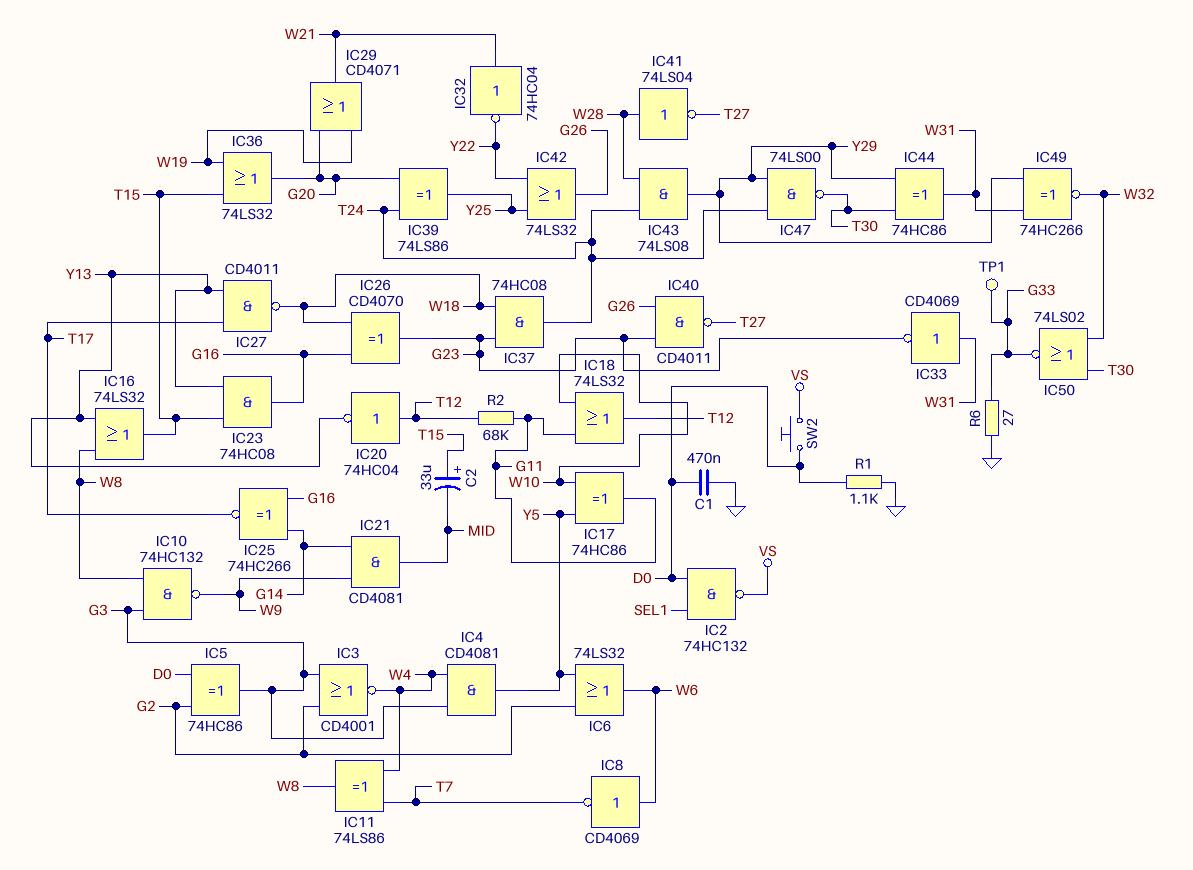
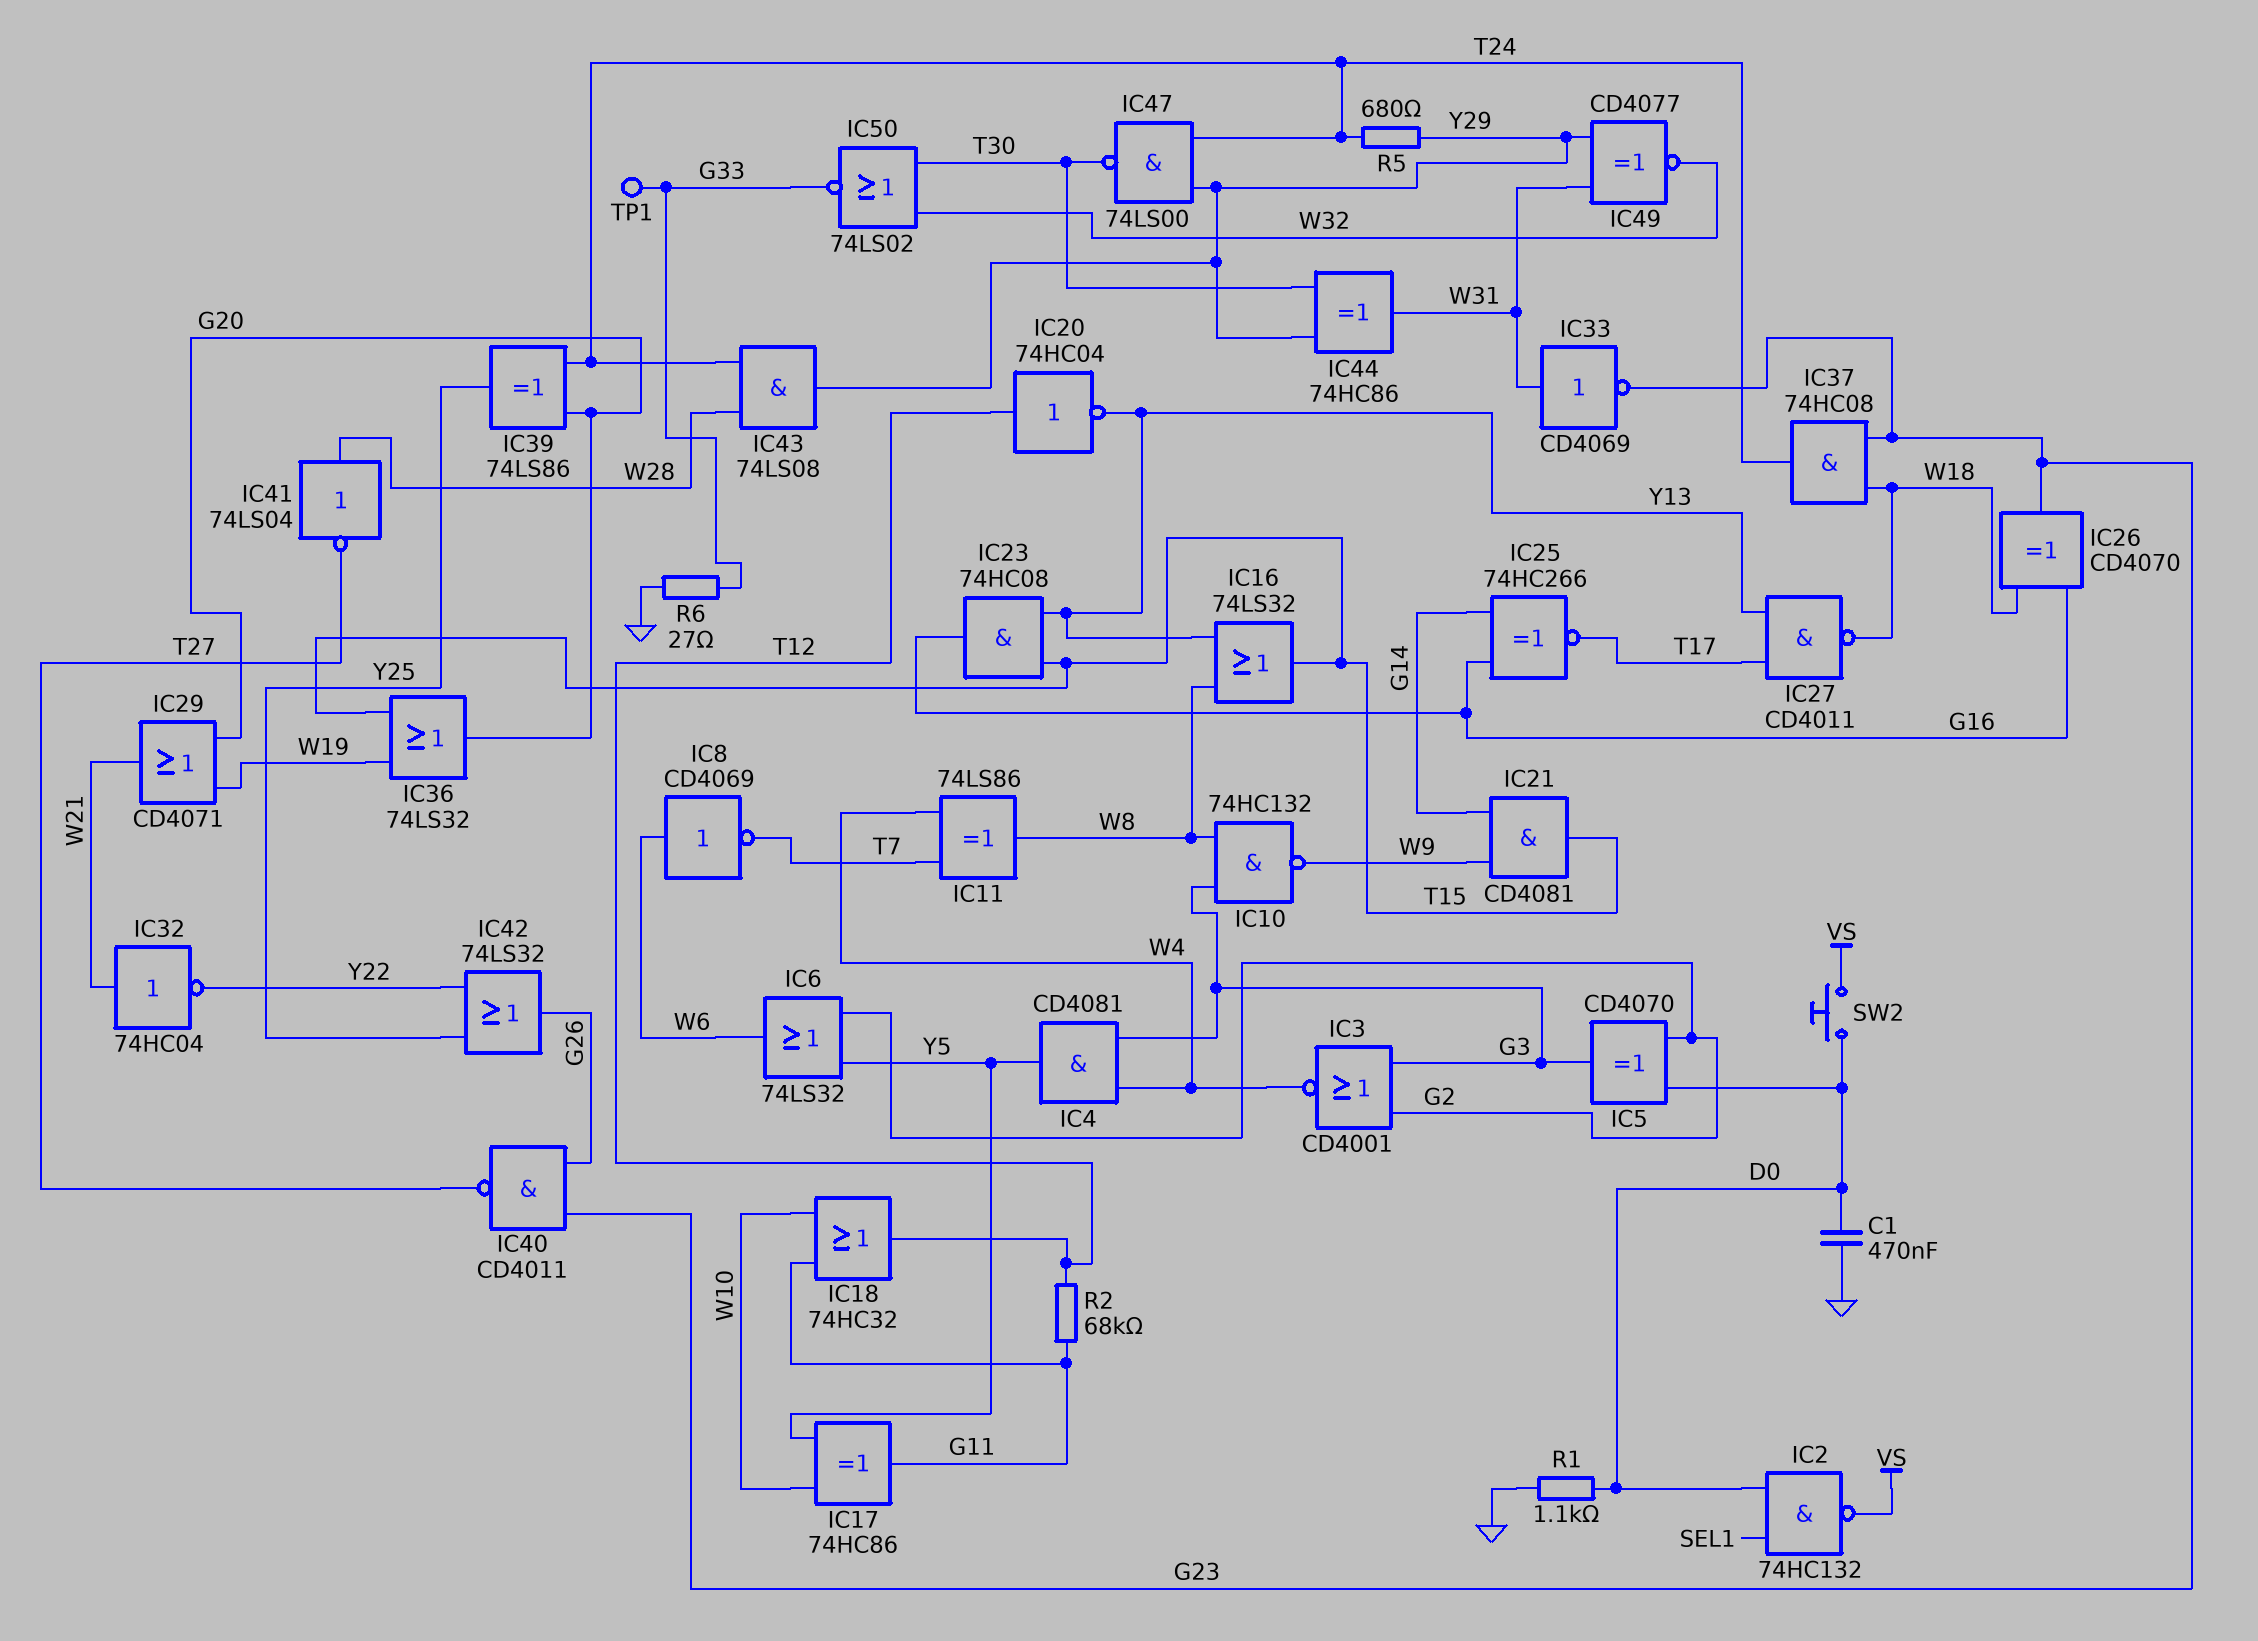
C2: 33uF (plus T15, minus MID) -> none
IC5: XOR 74HC86 (in D0, in G2, out G3) -> XOR CD4070 (in D0, in G2, out G3)
IC18: OR 74LS32 (in G11, in W10, out T12) -> OR 74HC32 (in G11, in W10, out T12)
IC21: AND CD4081 (in G14, in W9, out MID) -> AND CD4081 (in G14, in W9, out T15)
IC49: XNOR 74HC266 (in W31, in Y29, out W32) -> XNOR CD4077 (in W31, in Y29, out W32)
R5: none -> 680 (T24, Y29)

